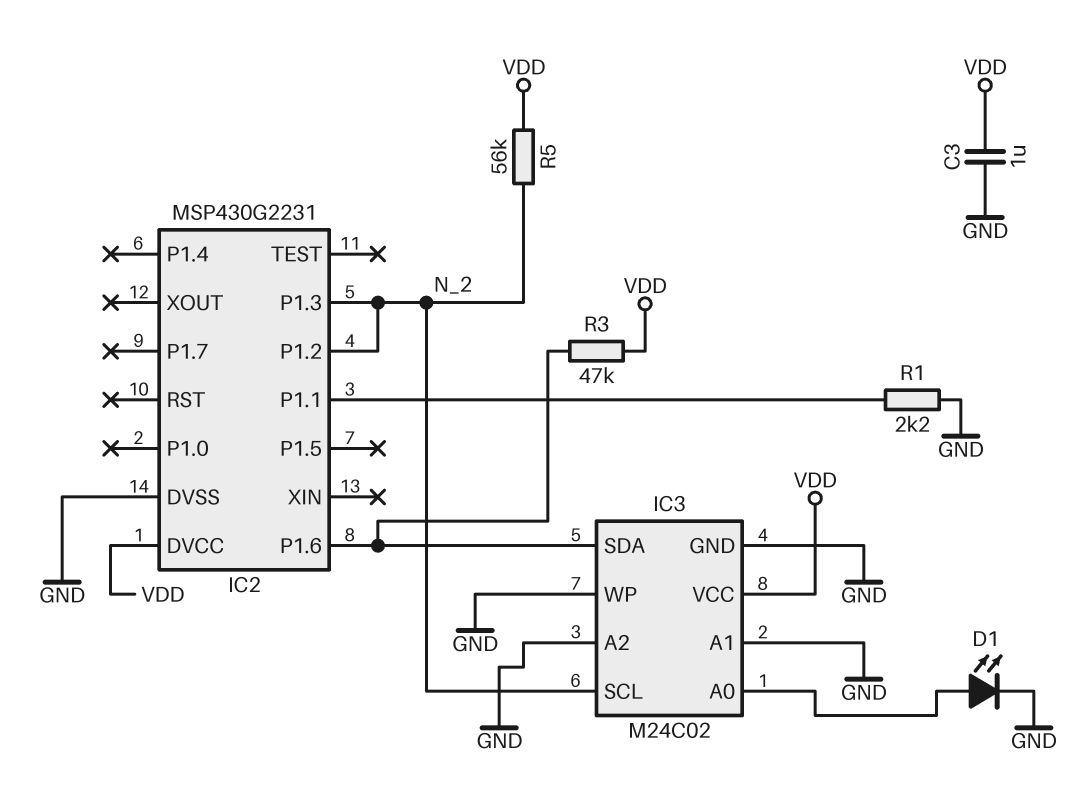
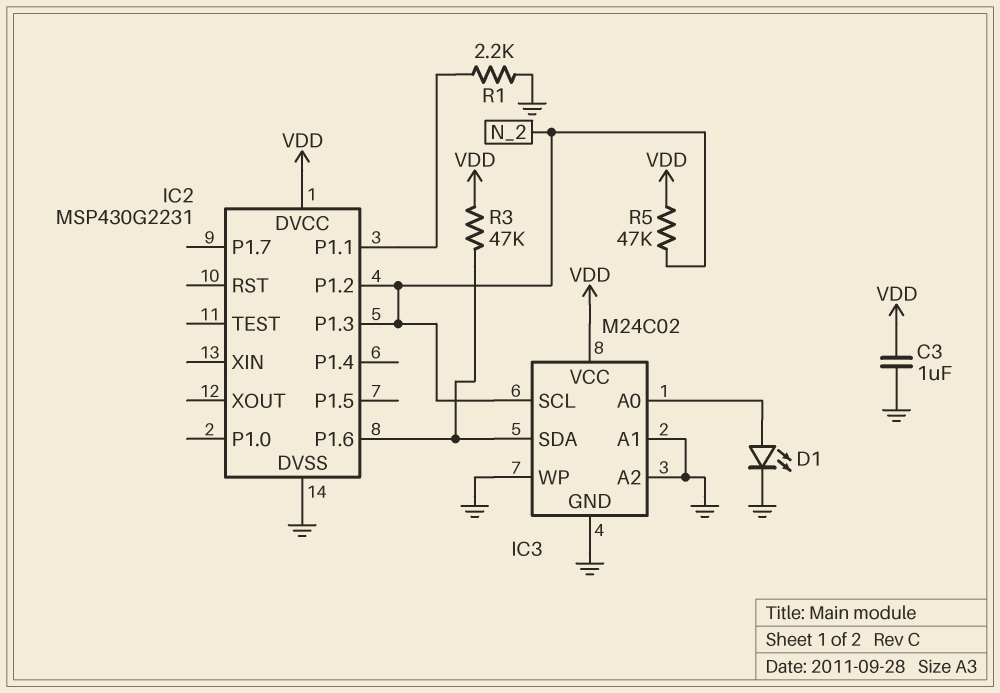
R5: 56k (N_2, VDD) -> 47k (N_2, VDD)

